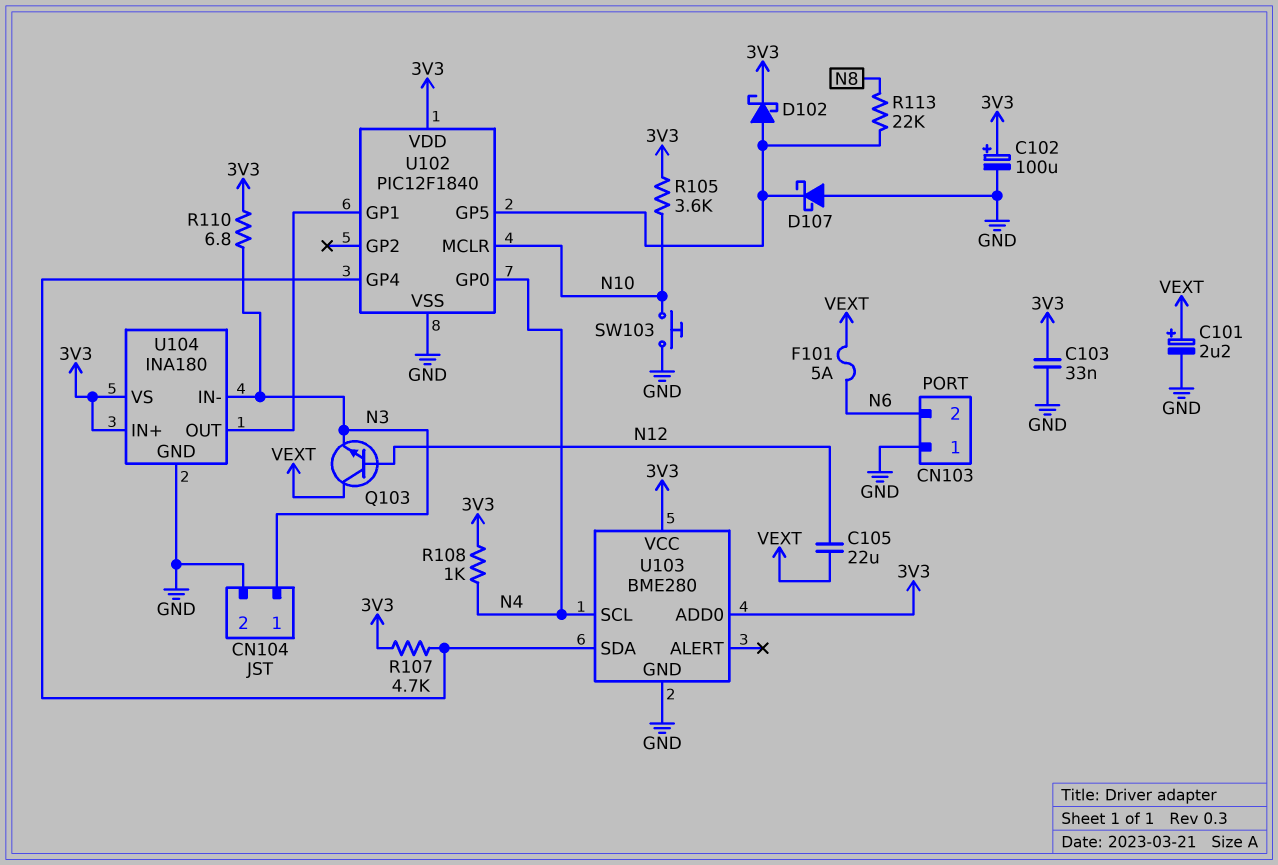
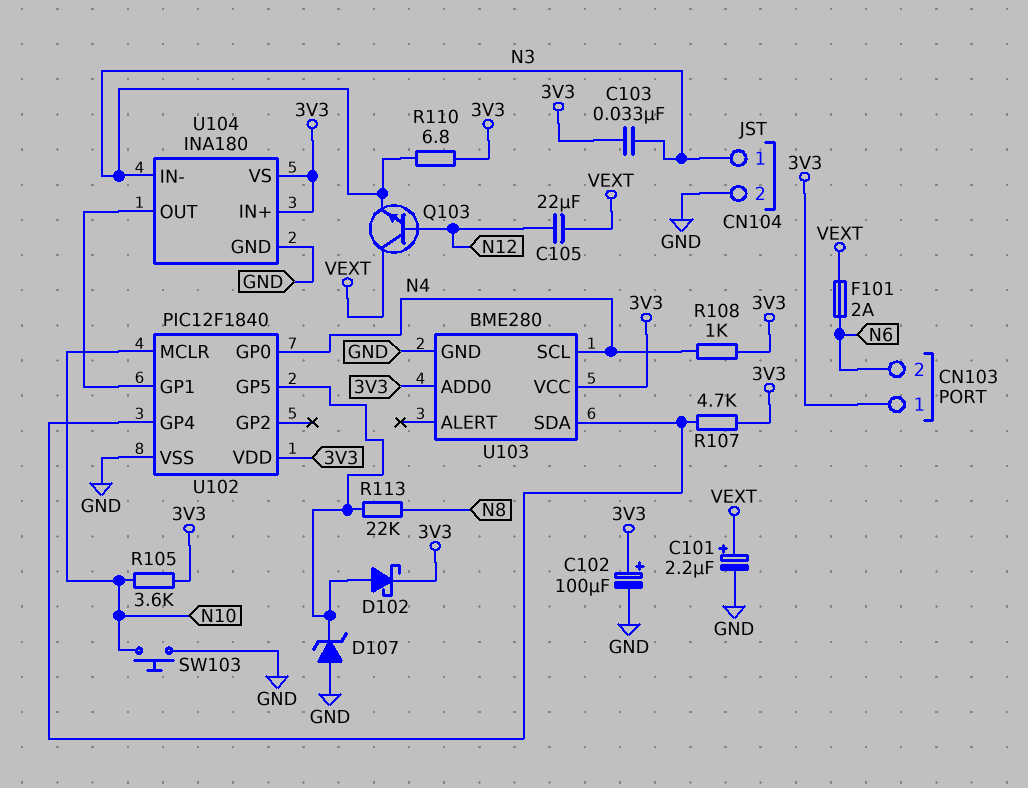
C103: 33nF (3V3, GND) -> 33nF (3V3, N3)
CN103 pin 1: GND -> 3V3
D107: schottky (A GND, K U102/GP5) -> zener (A GND, K U102/GP5)
F101: 5A (N6, VEXT) -> 2A (N6, VEXT)

